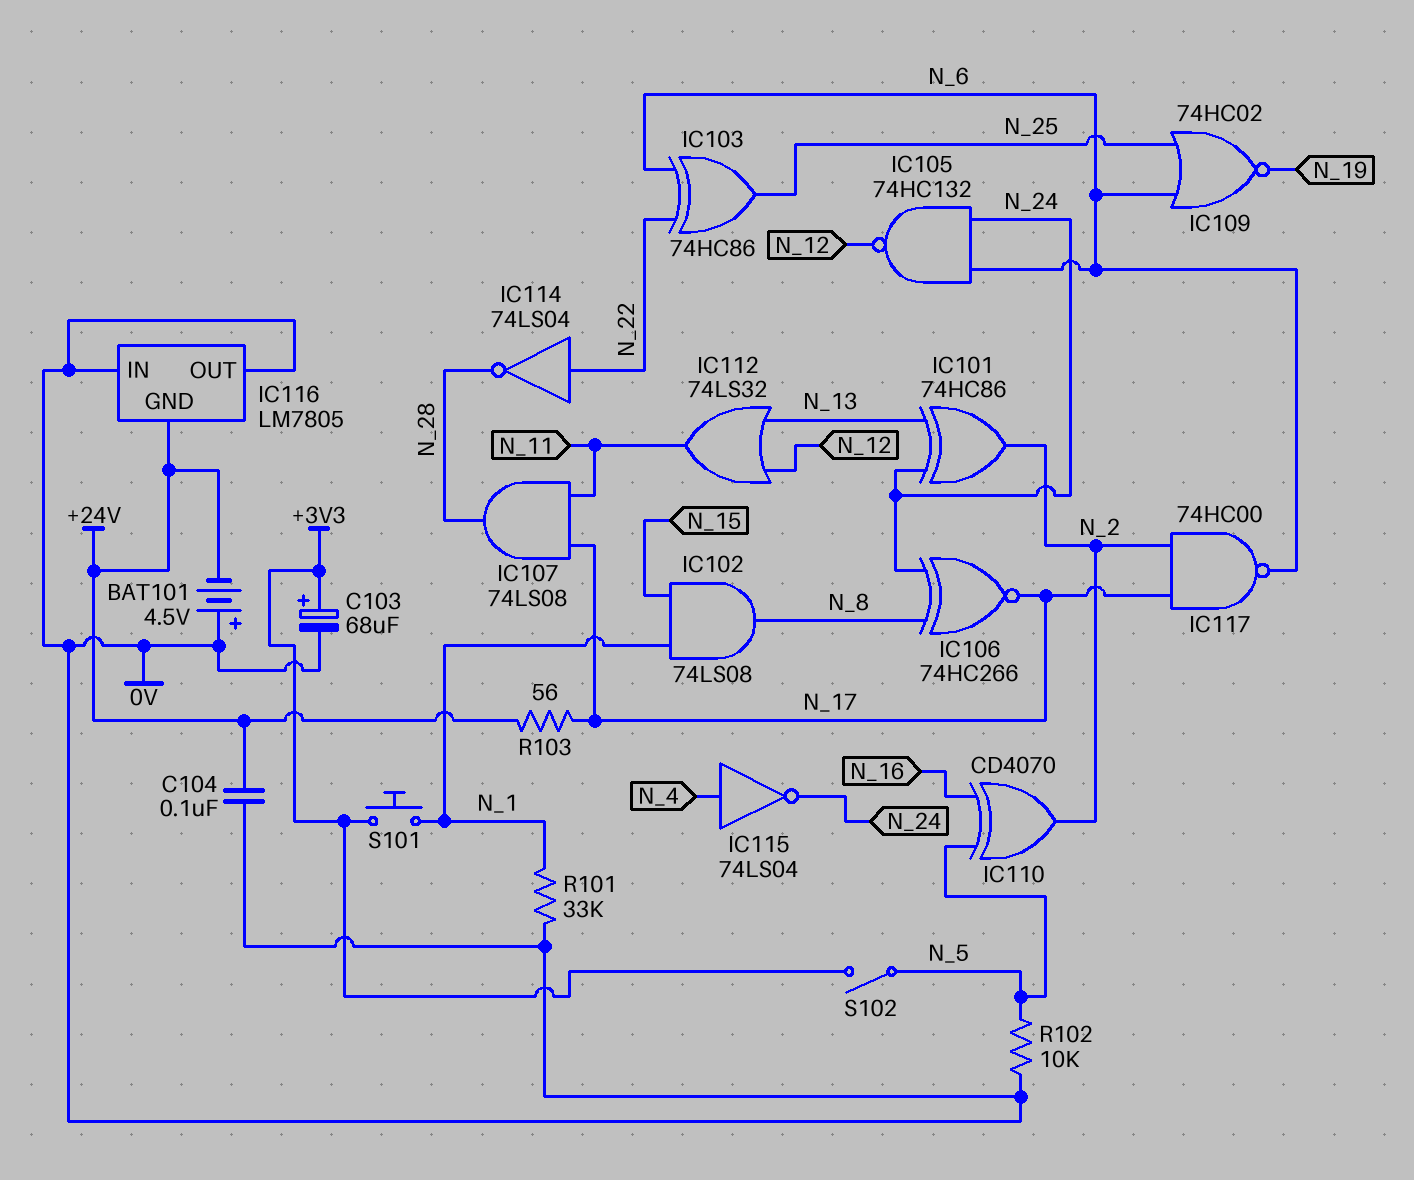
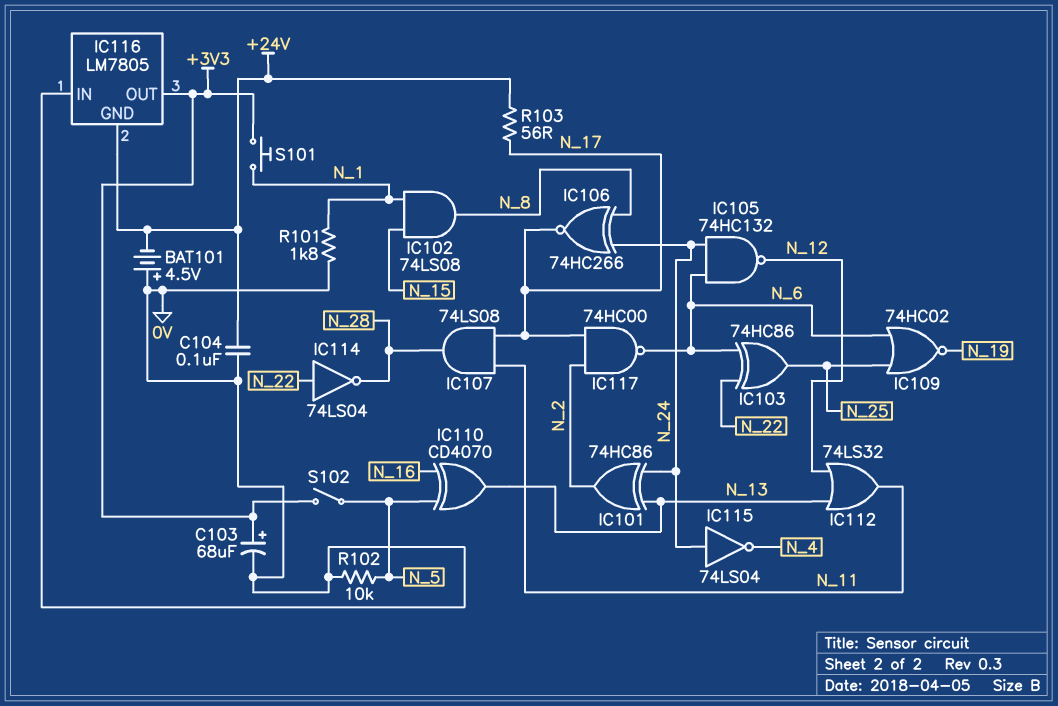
IC110: XOR CD4070 (in N_5, in N_16, out N_2) -> XOR CD4070 (in N_5, in N_16, out N_13)
IC115: NOT 74LS04 (in N_4, out N_24) -> NOT 74LS04 (in N_24, out N_4)
IC116 pin OUT: 0V -> +3V3
R101: 33k (0V, N_1) -> 1.8k (0V, N_1)

